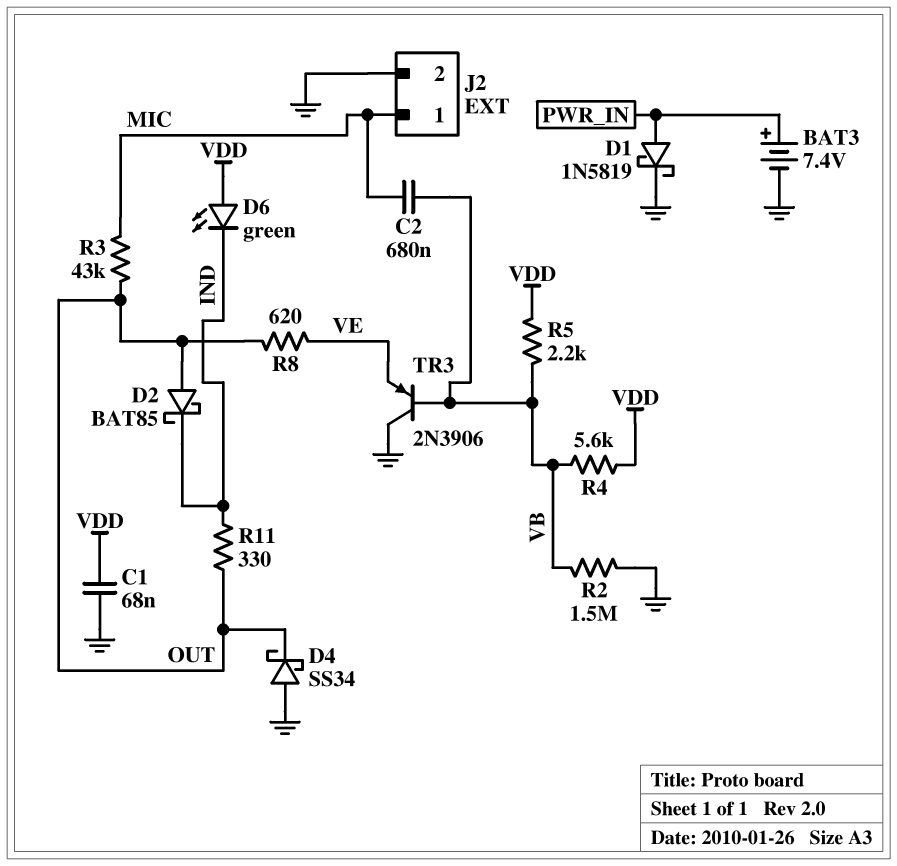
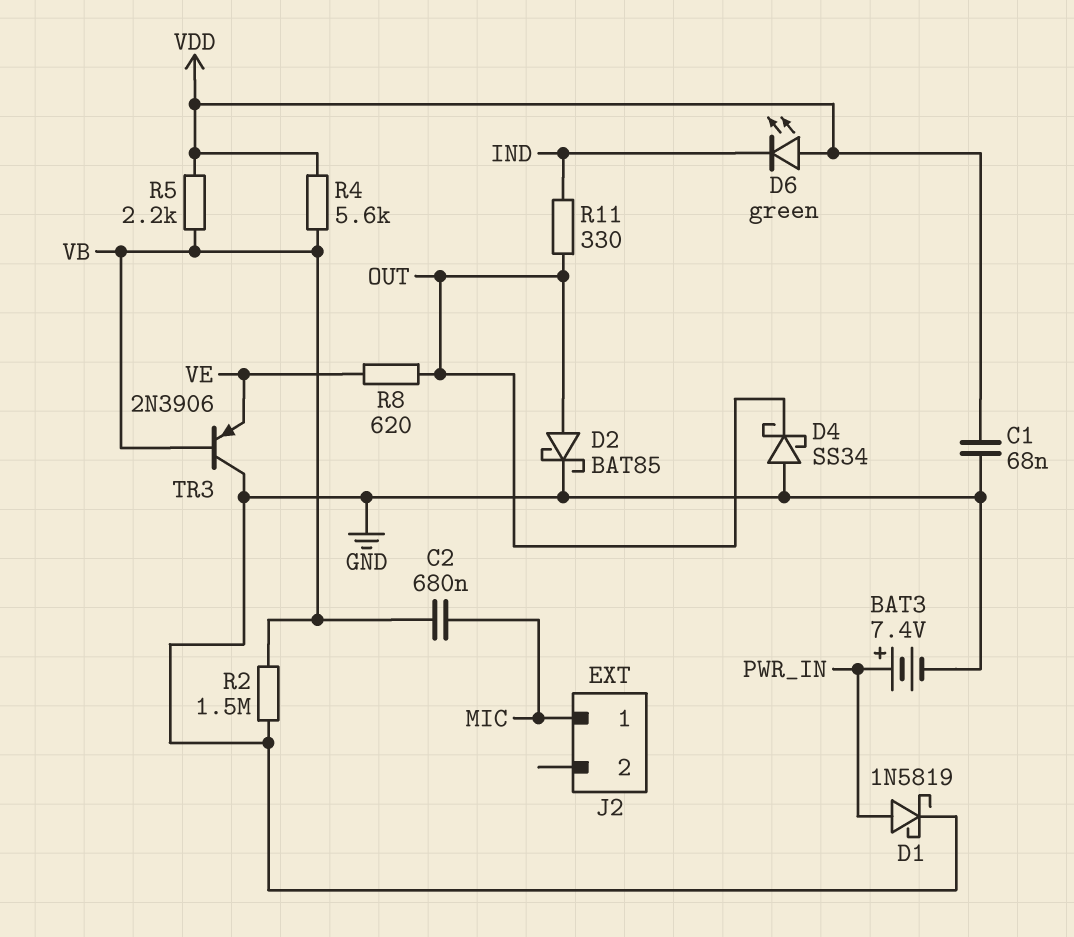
D2: schottky BAT85 (A OUT, K IND) -> schottky BAT85 (A OUT, K GND)
J2 pin 2: GND -> none
R3: 43k (MIC, OUT) -> none

